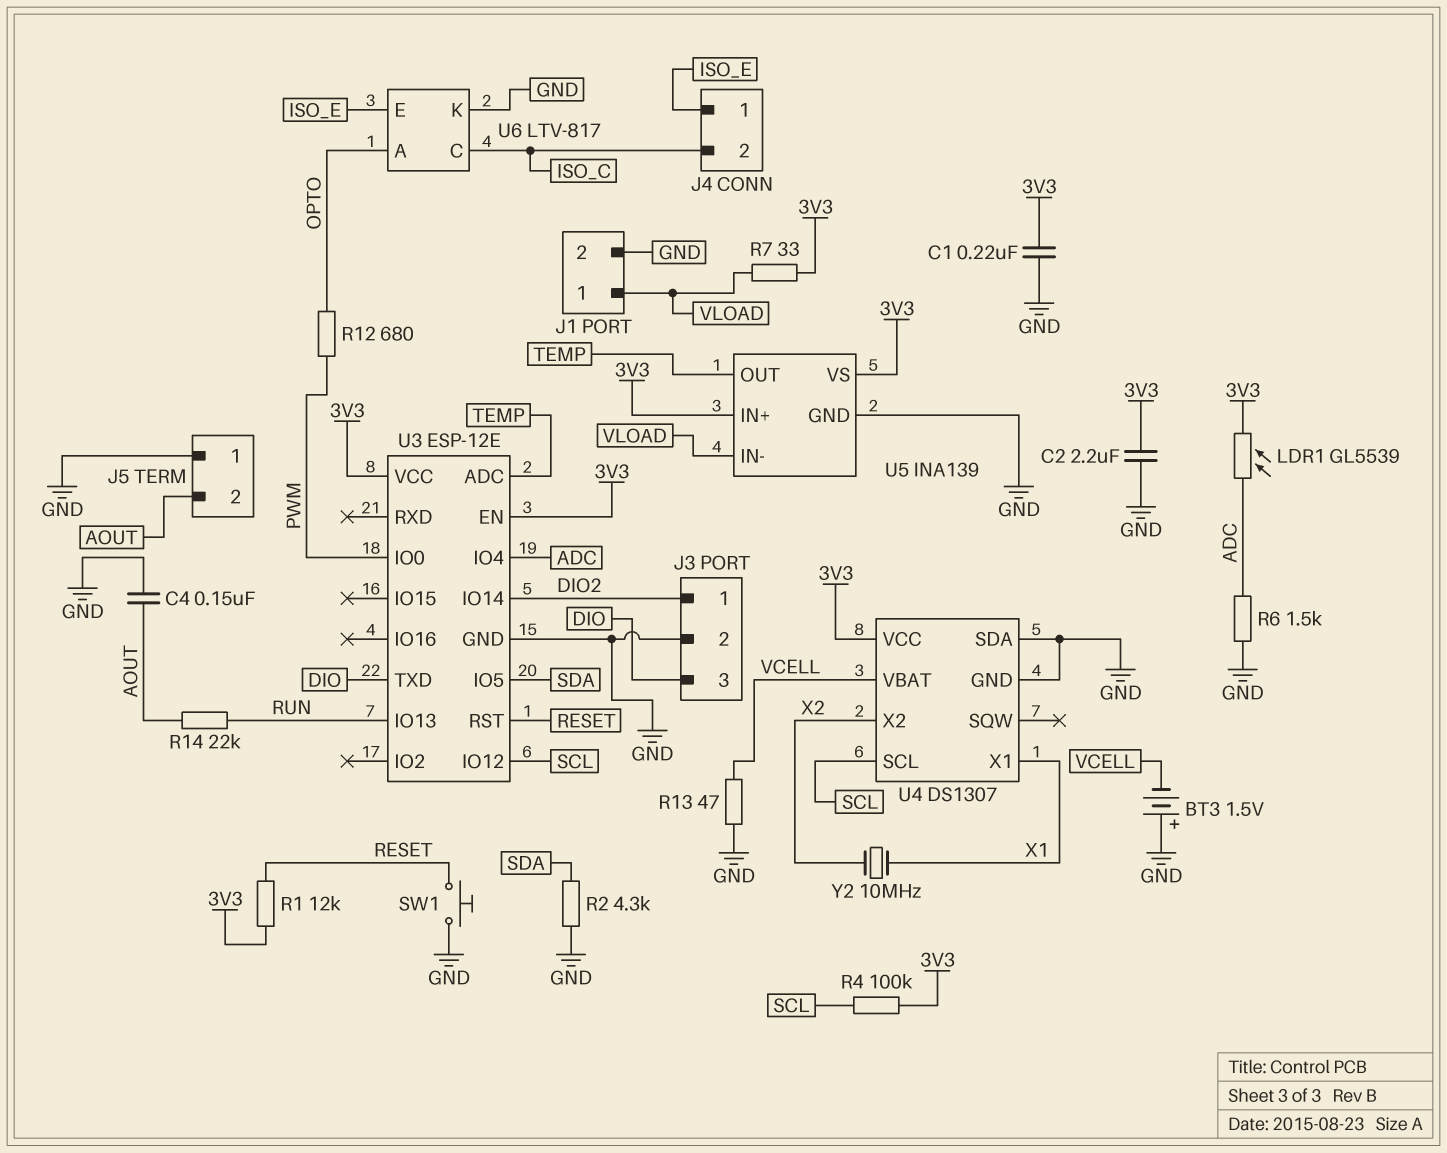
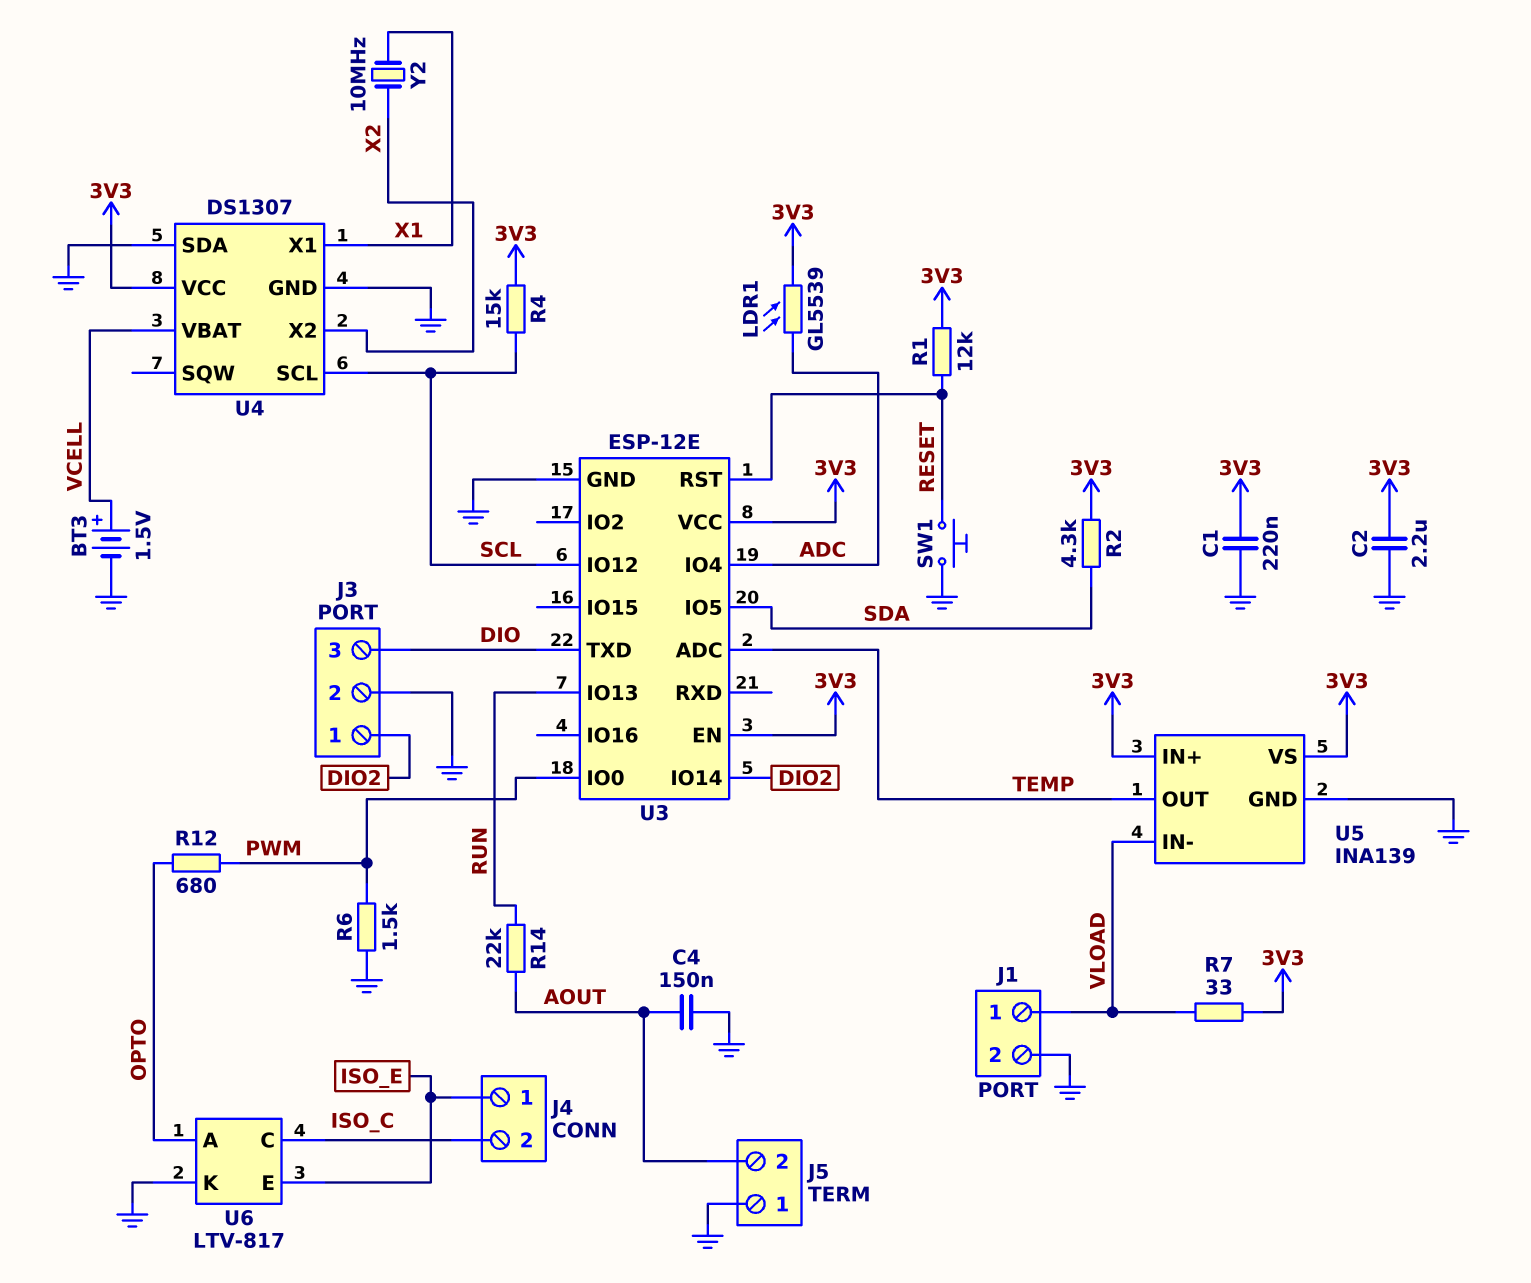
BT3: 1.5V (plus GND, minus VCELL) -> 1.5V (plus VCELL, minus GND)
R2: 4.3k (GND, SDA) -> 4.3k (3V3, SDA)
R4: 100k (3V3, SCL) -> 15k (3V3, SCL)
R6: 1.5k (ADC, GND) -> 1.5k (GND, PWM)
R13: 47 (GND, VCELL) -> none

